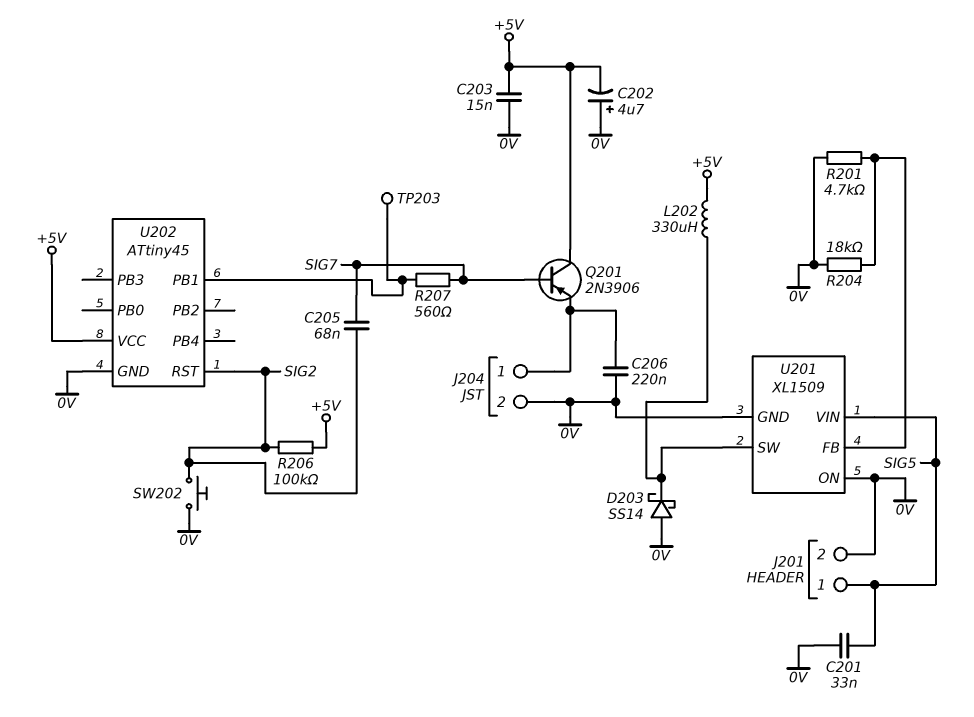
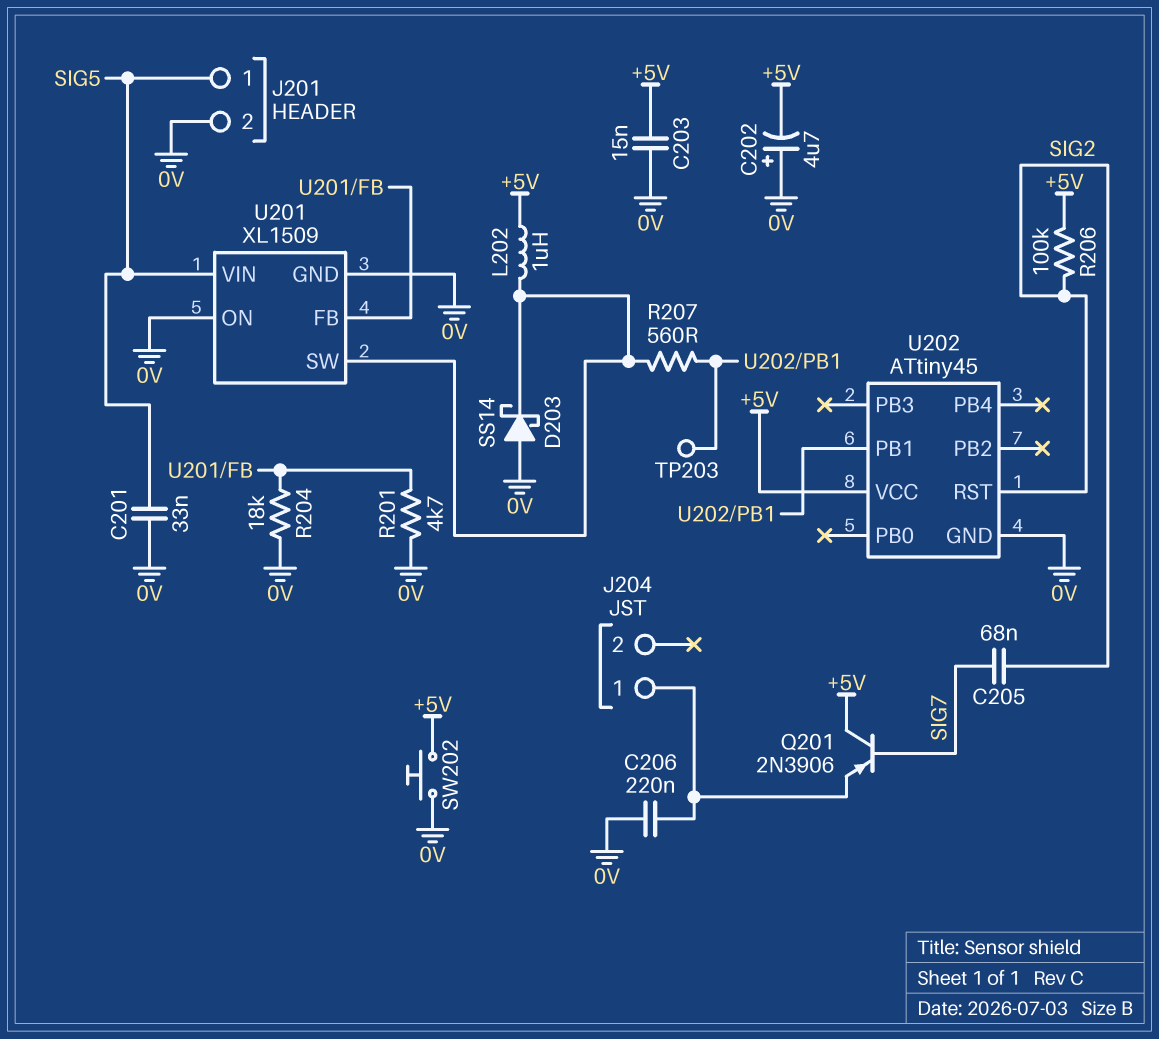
J204 pin 2: 0V -> none
L202: 330uH (+5V, U201/SW) -> 1uH (+5V, U201/SW)
R207: 560 (SIG7, U202/PB1) -> 560 (U201/SW, U202/PB1)
SW202: button (0V, SIG2) -> button (+5V, 0V)

